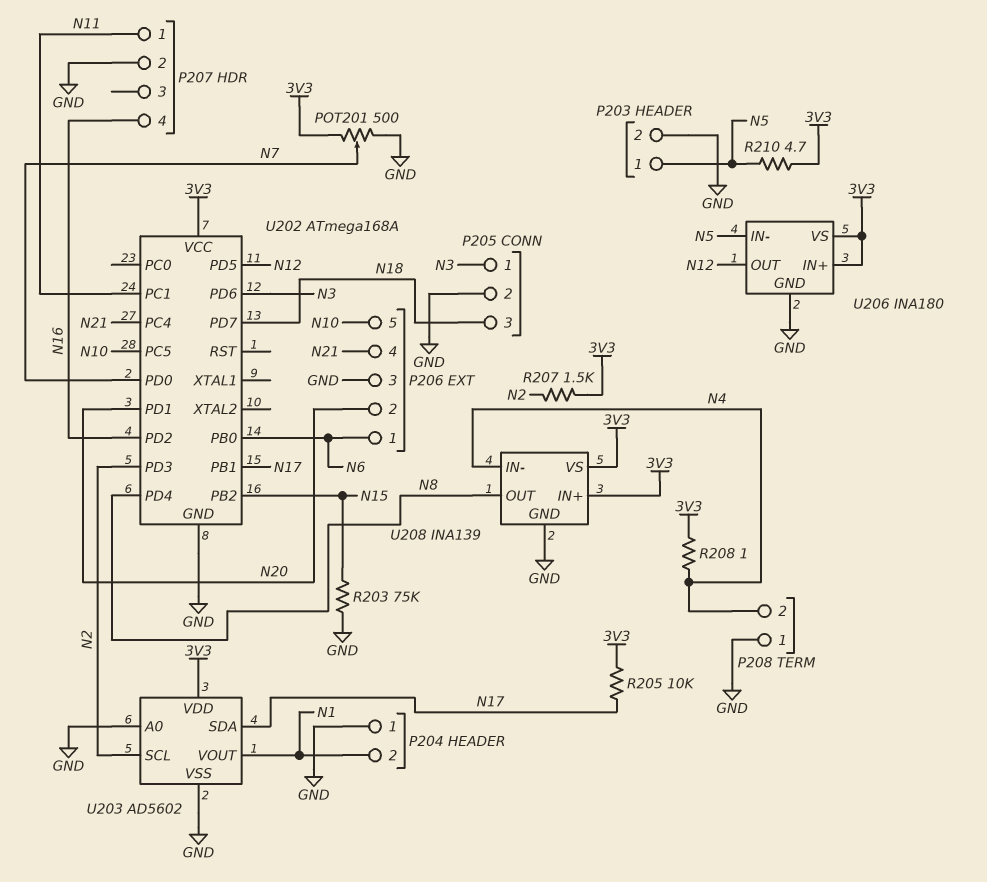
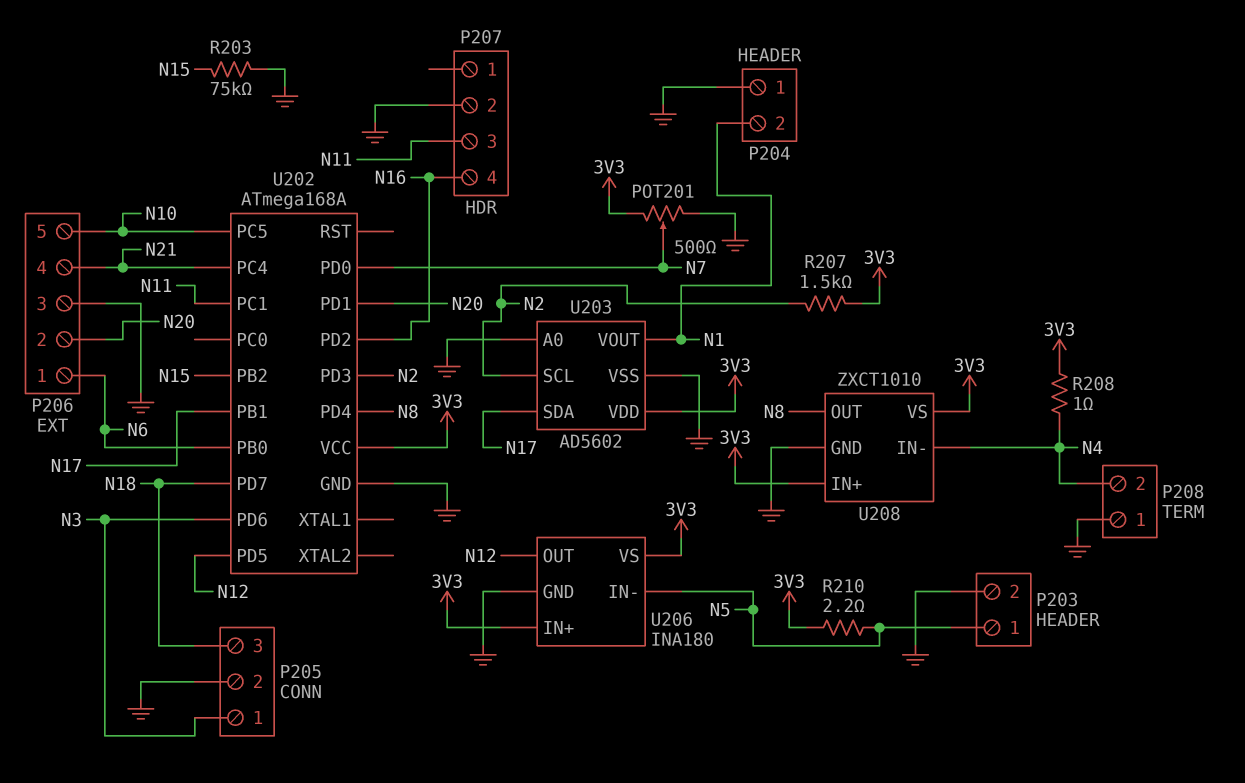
P207 pin 1: N11 -> none
P207 pin 3: none -> N11
R205: 10k (3V3, N17) -> none
R210: 4.7 (3V3, N5) -> 2.2 (3V3, N5)
U208: INA139 -> ZXCT1010

